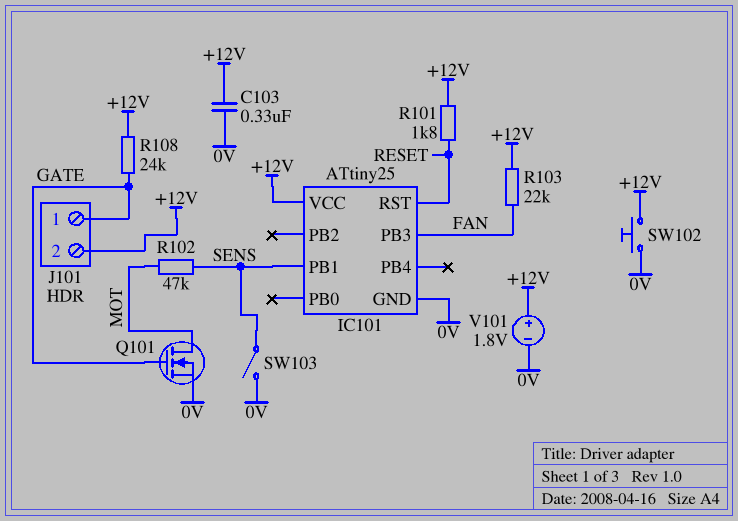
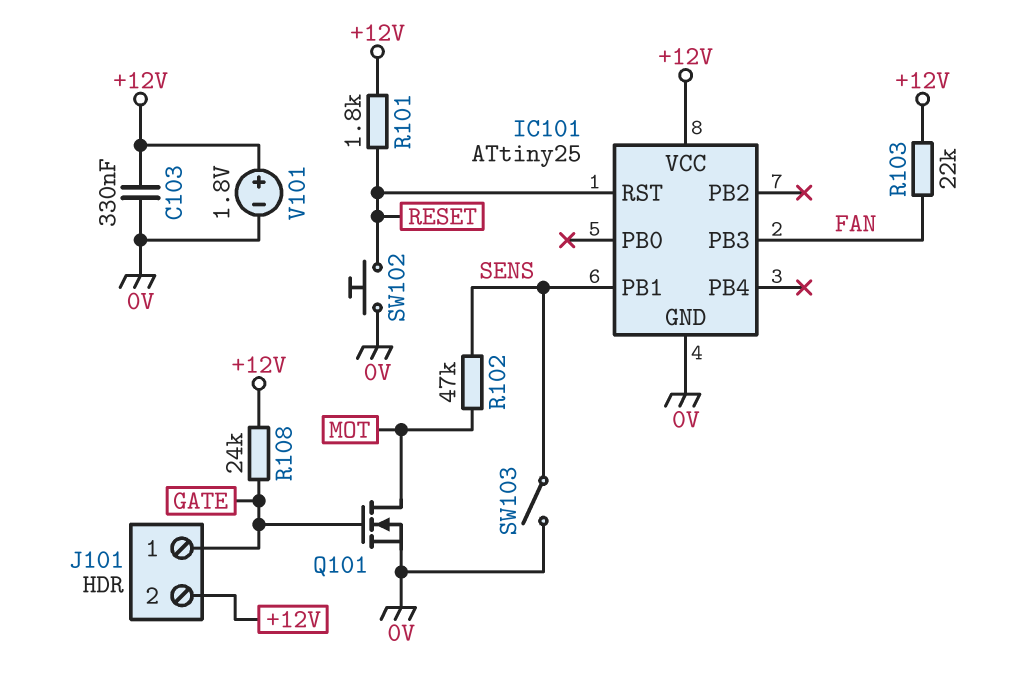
SW102: button (+12V, 0V) -> button (0V, RESET)

